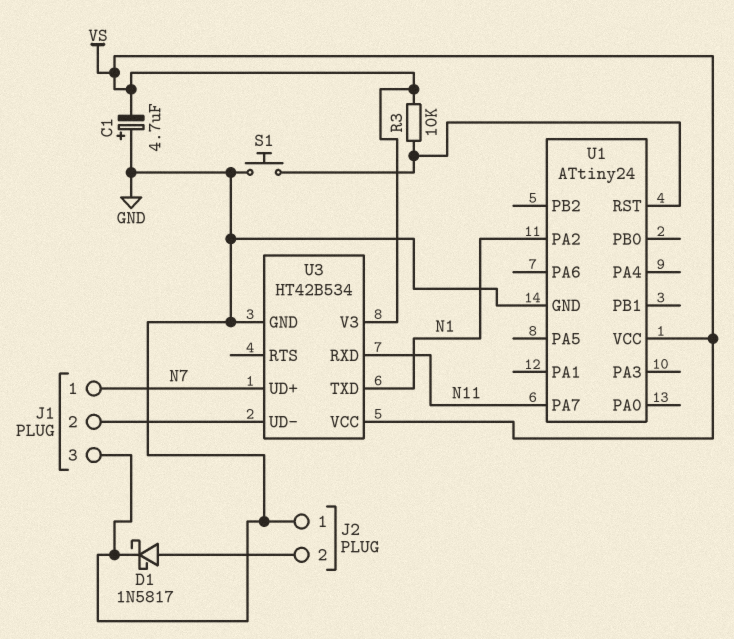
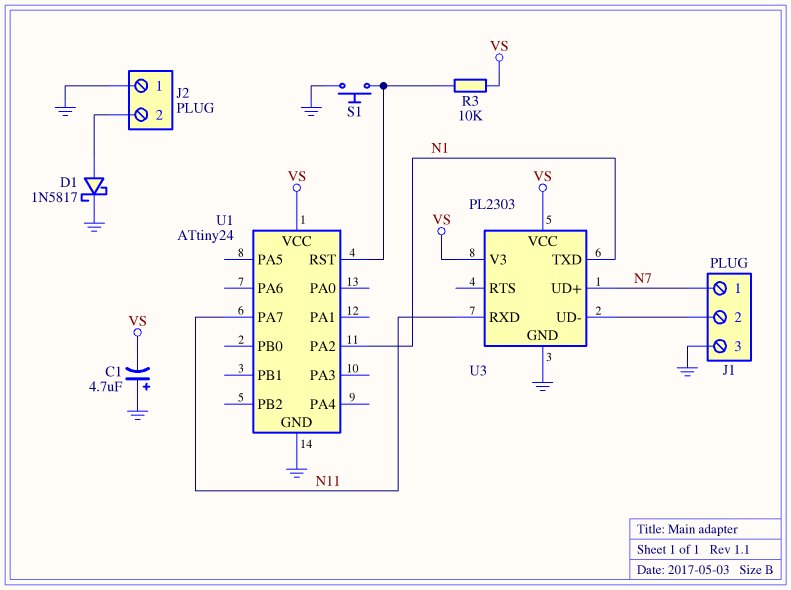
U3: HT42B534 -> PL2303

